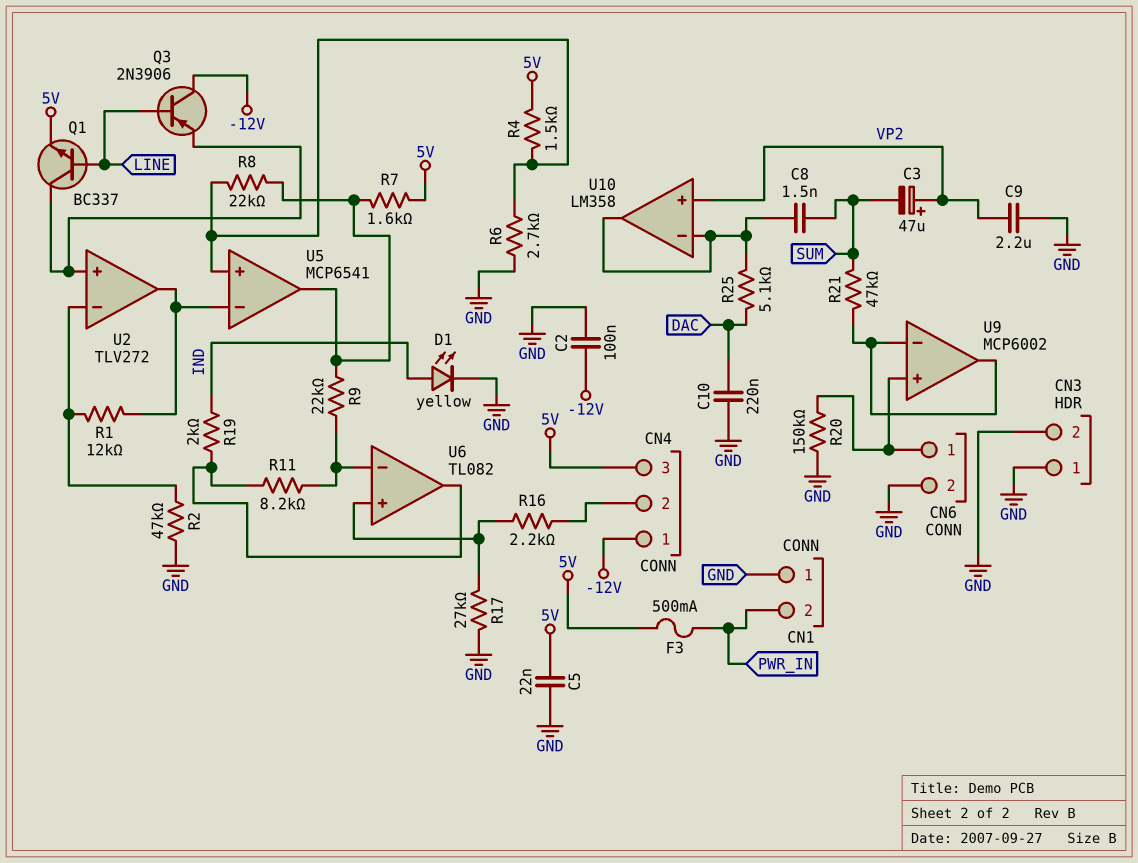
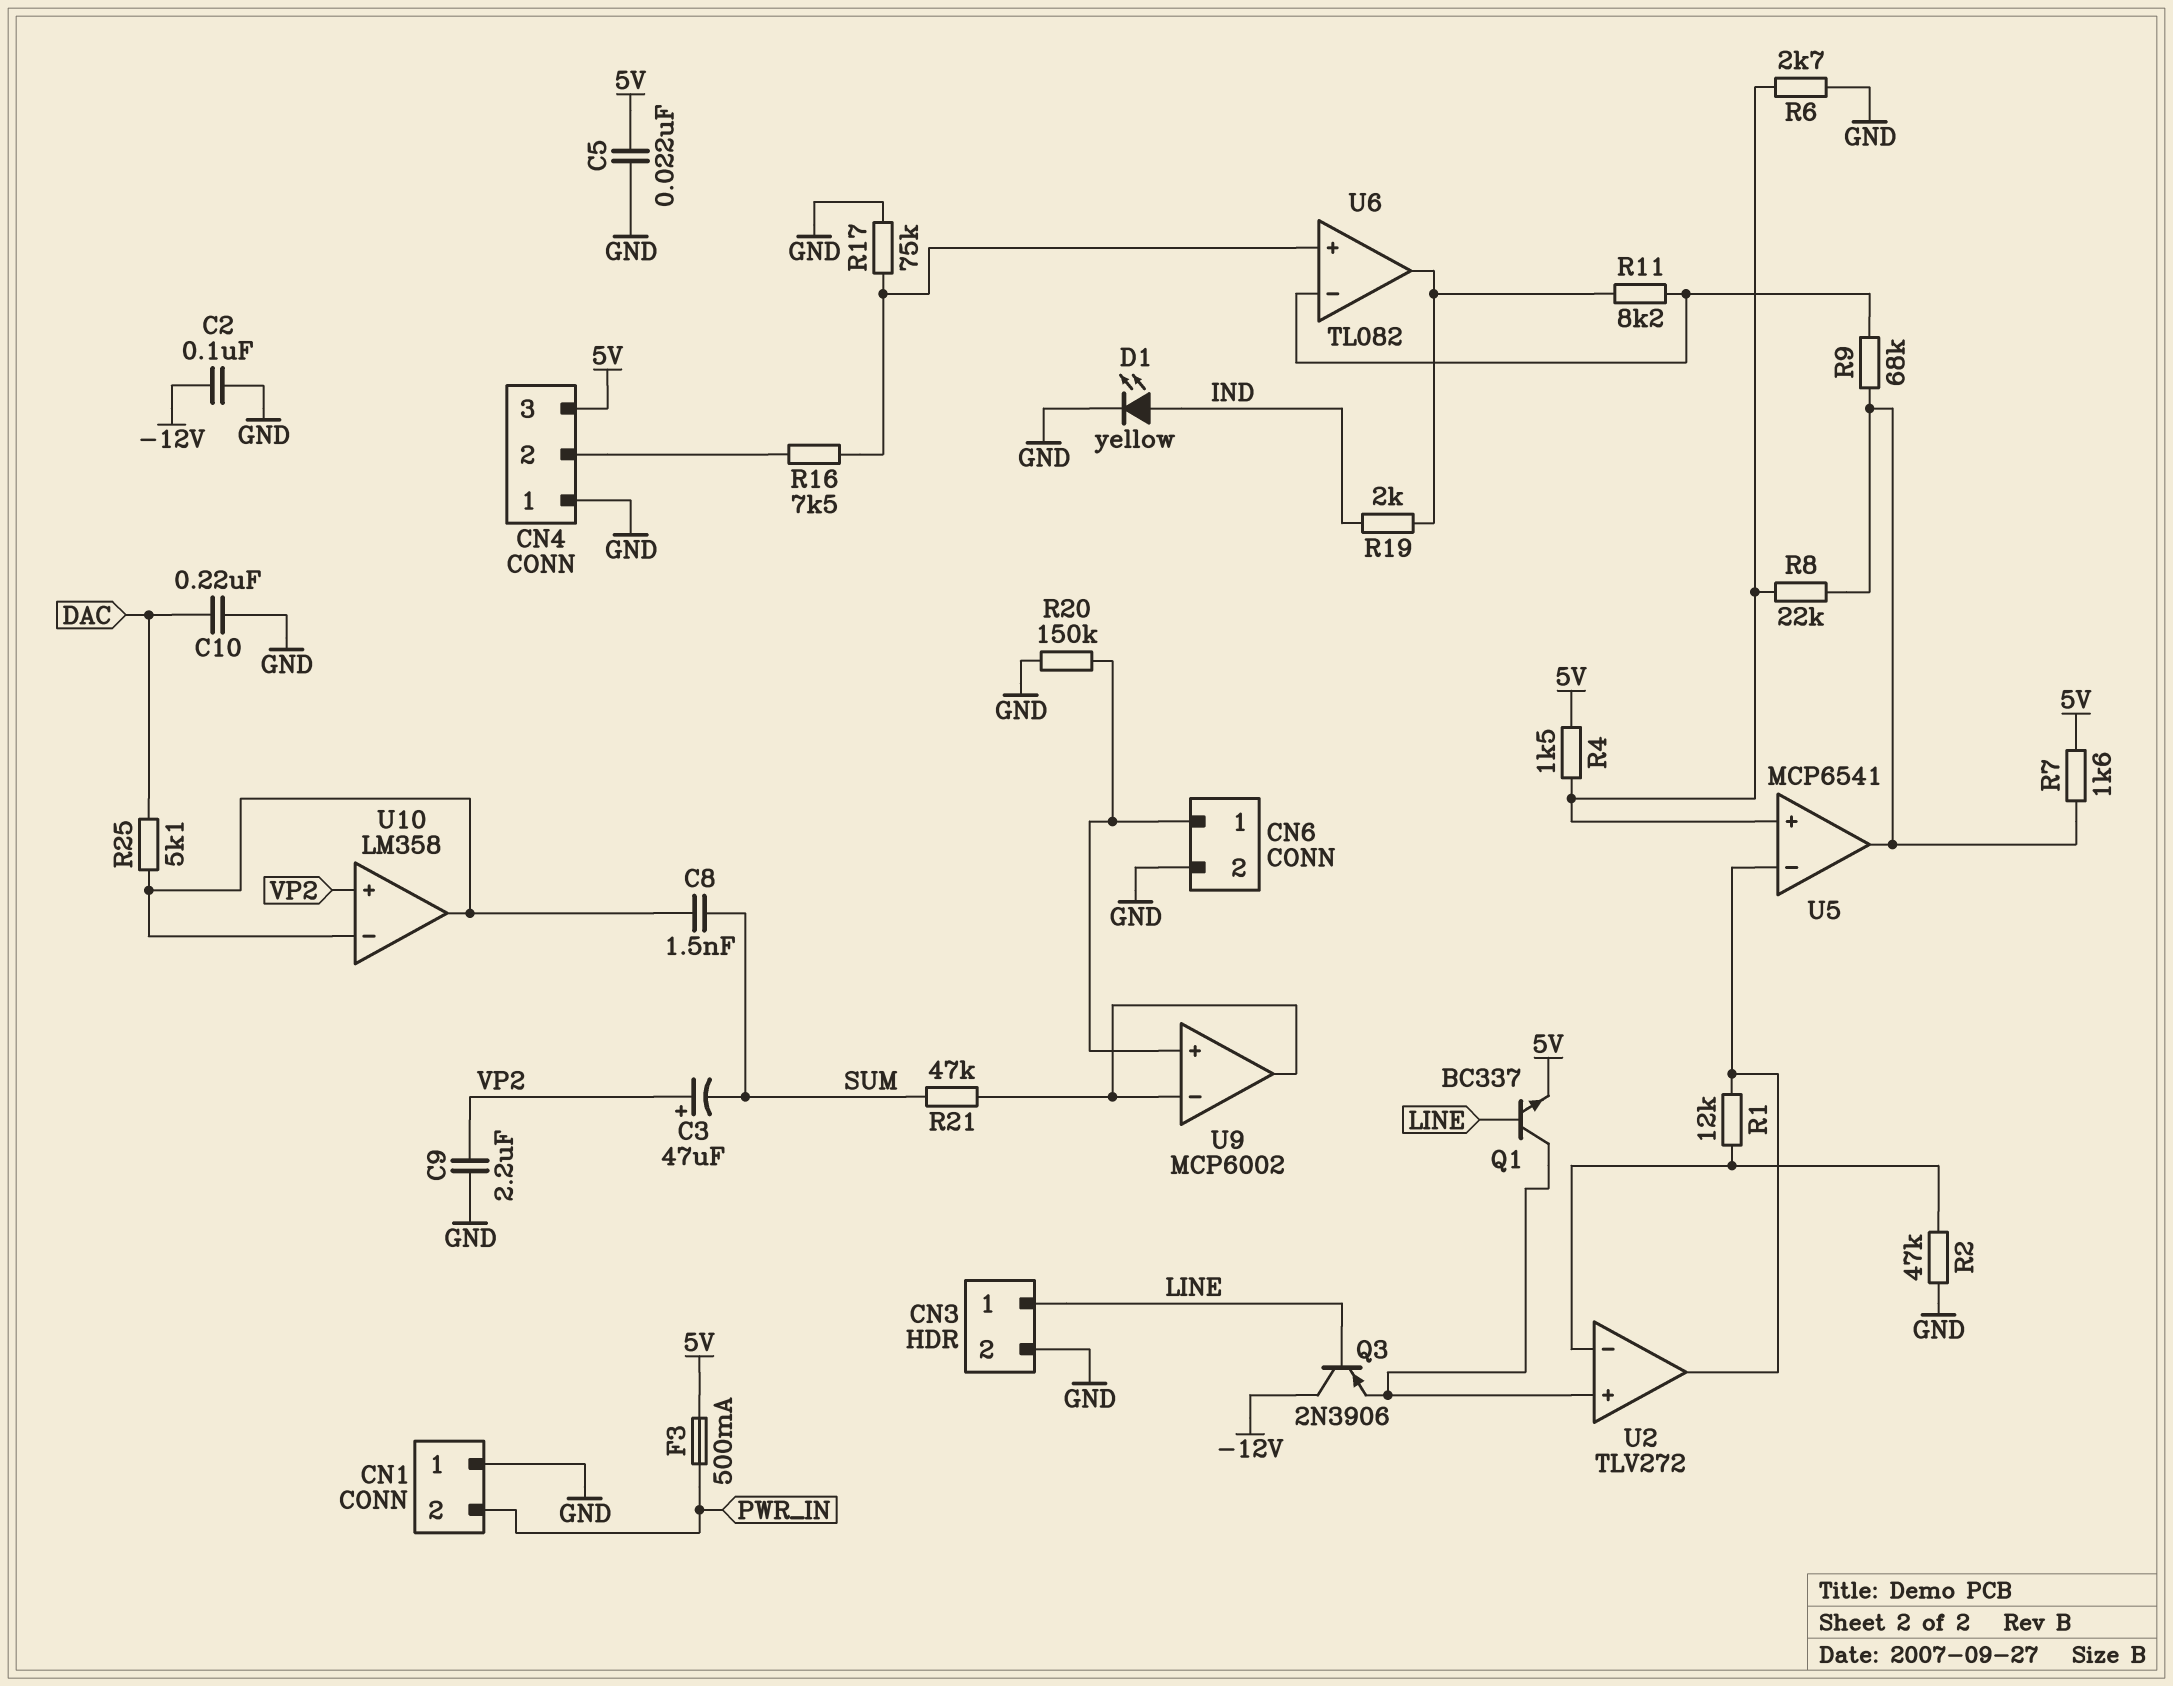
CN3 pin 1: GND -> LINE
CN4 pin 1: -12V -> GND
R9: 22k (U5/out, U6/in-) -> 68k (U5/out, U6/in-)
R16: 2.2k (CN4/2, U6/in+) -> 7.5k (CN4/2, U6/in+)
R17: 27k (GND, U6/in+) -> 75k (GND, U6/in+)

